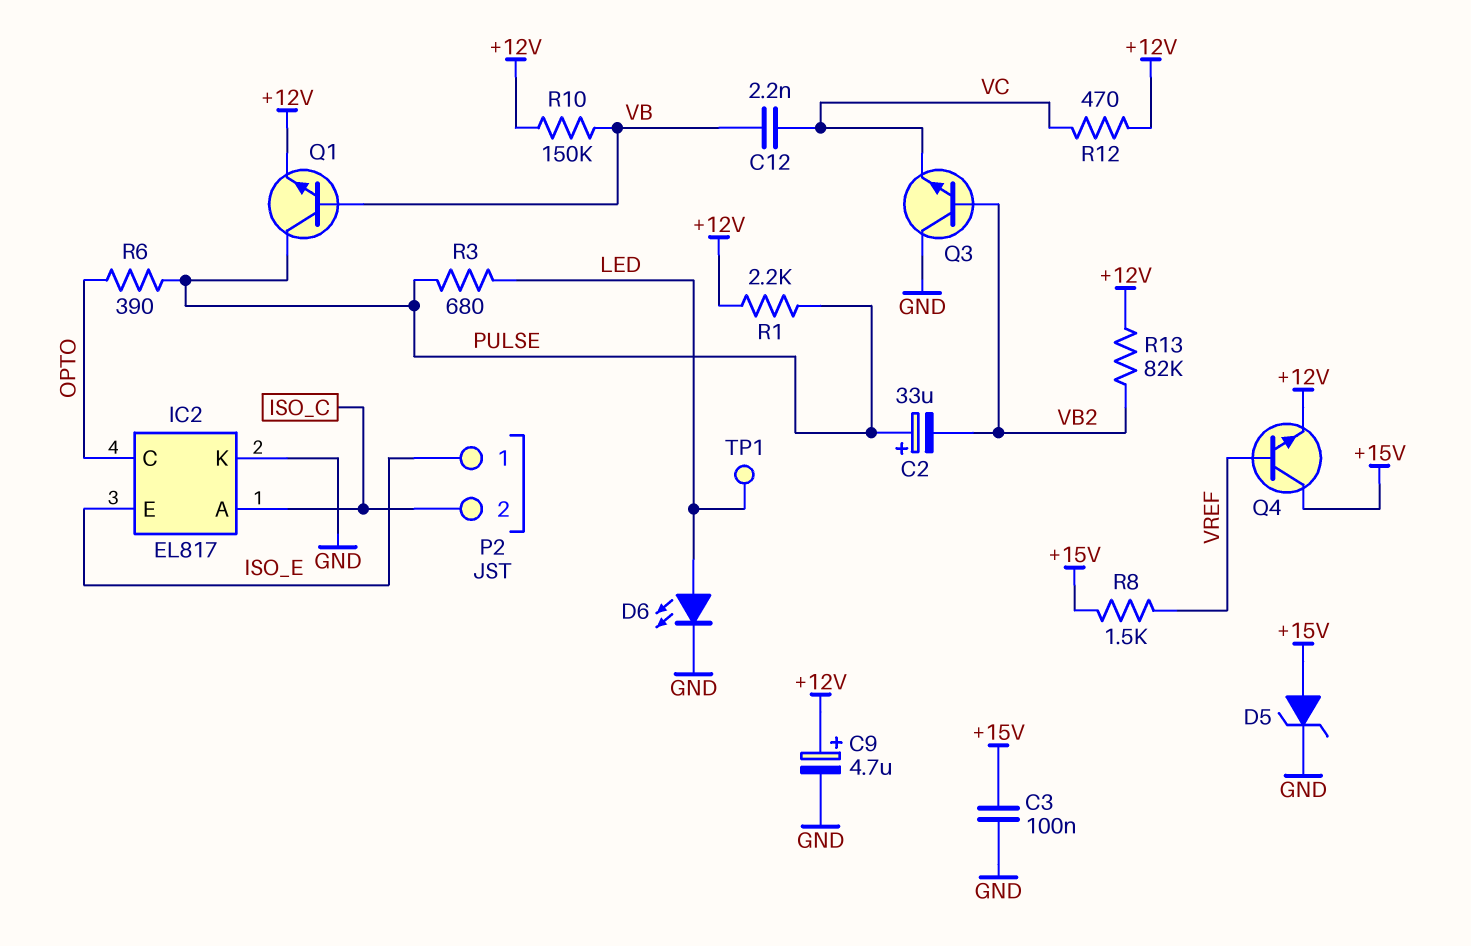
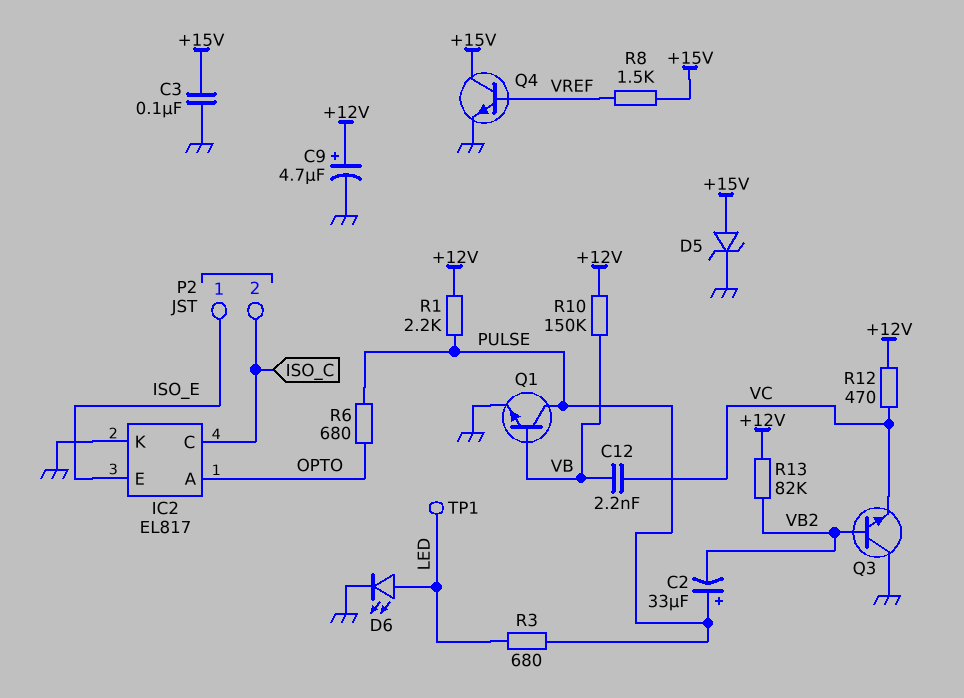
IC2 pin A: ISO_C -> OPTO
IC2 pin C: OPTO -> ISO_C
Q1: NPN (B VB, C PULSE, E +12V) -> NPN (B VB, C PULSE, E GND)
Q4: NPN (B VREF, C +15V, E +12V) -> NPN (B VREF, C +15V, E GND)
R6: 390 (OPTO, PULSE) -> 680 (OPTO, PULSE)

